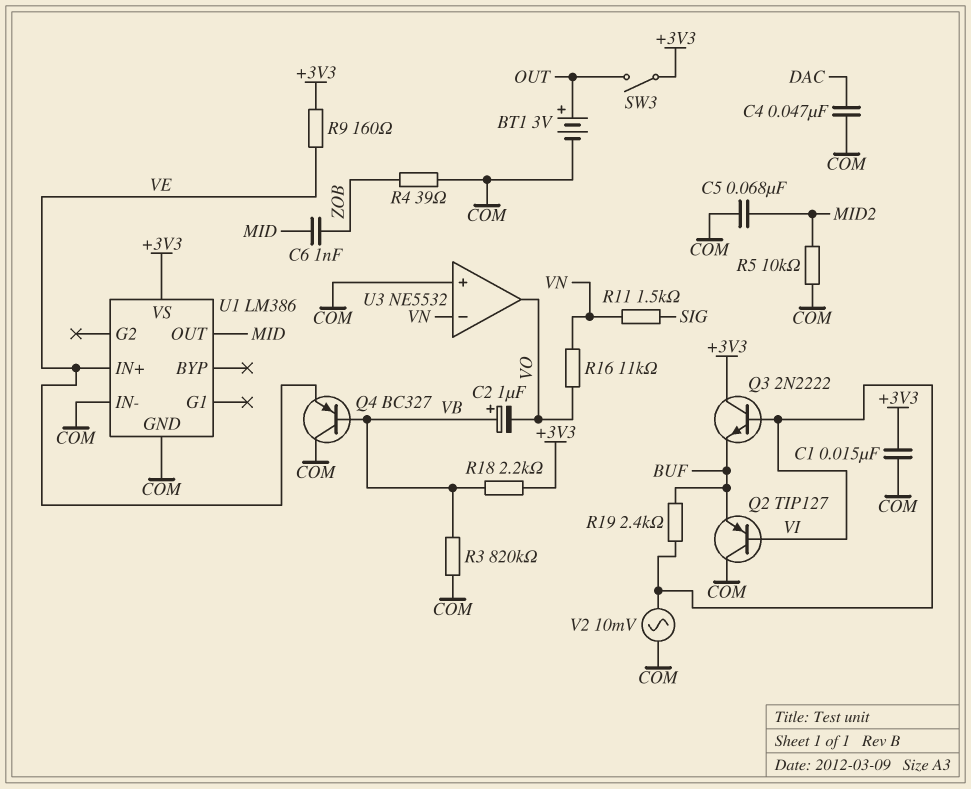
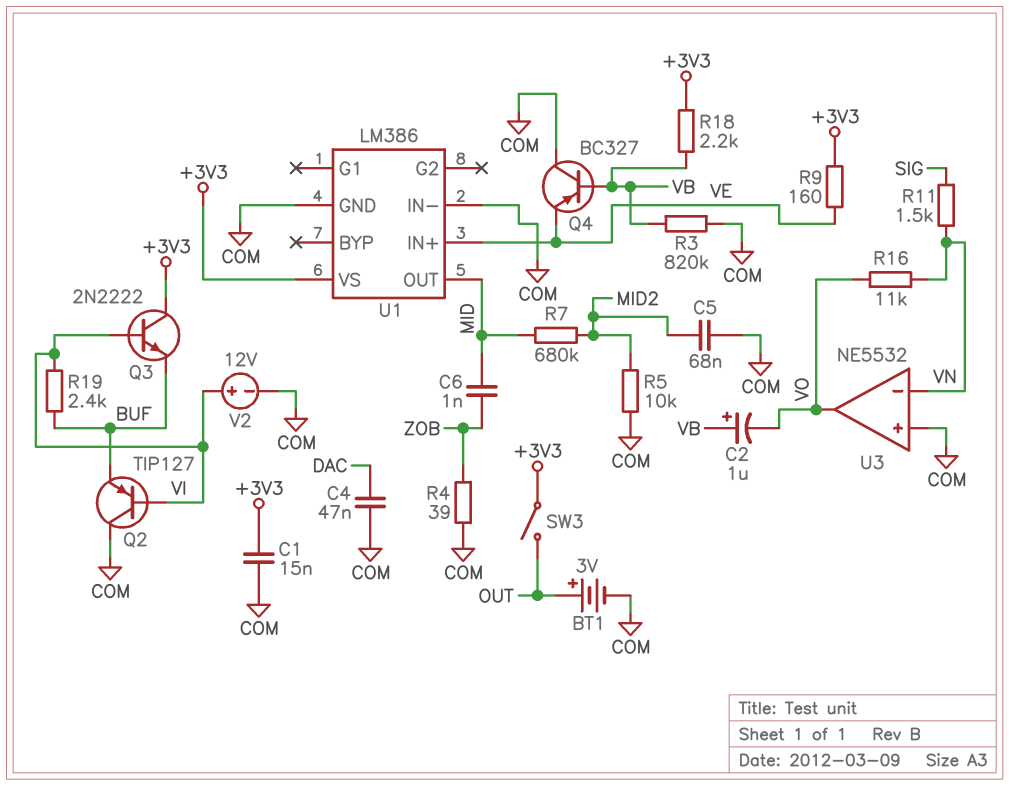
R7: none -> 680k (MID, MID2)
V2: AC 10mV (COM, VI) -> 12V (plus VI, minus COM)

